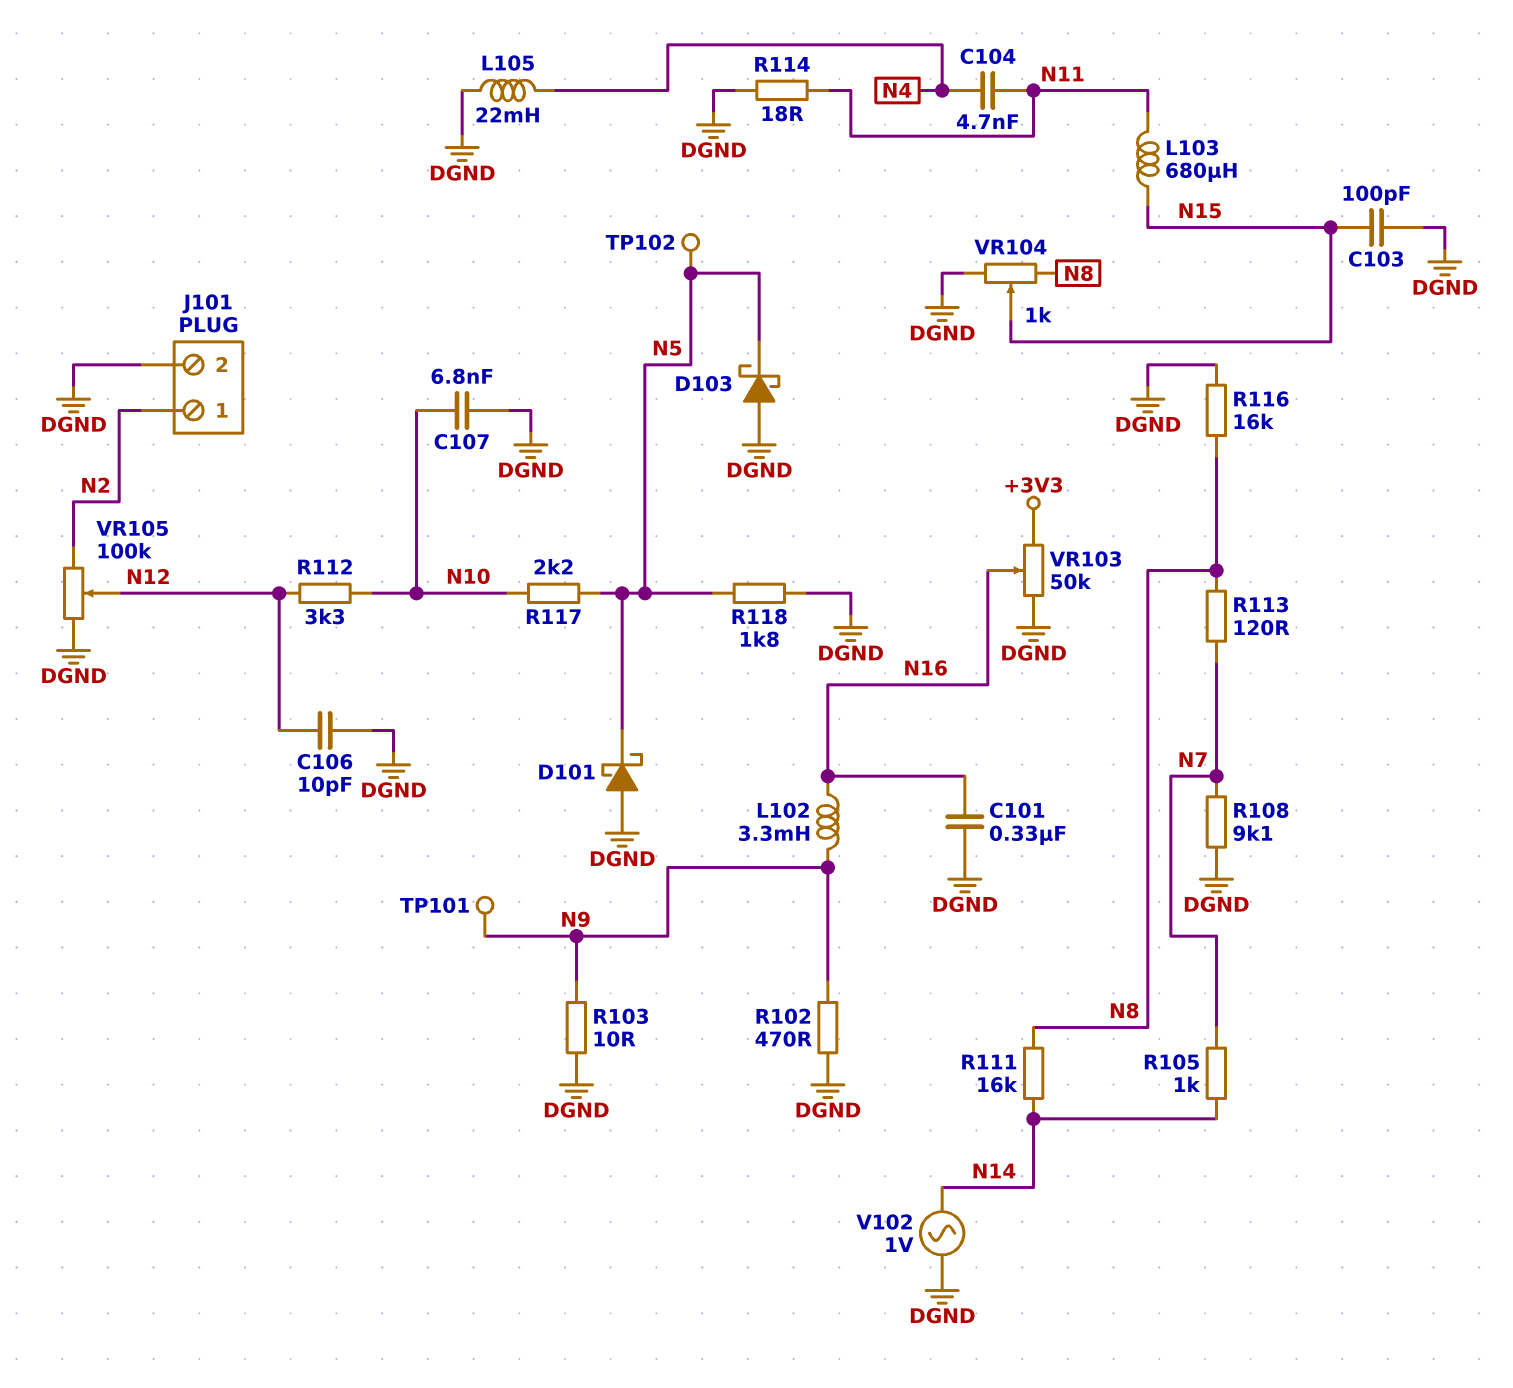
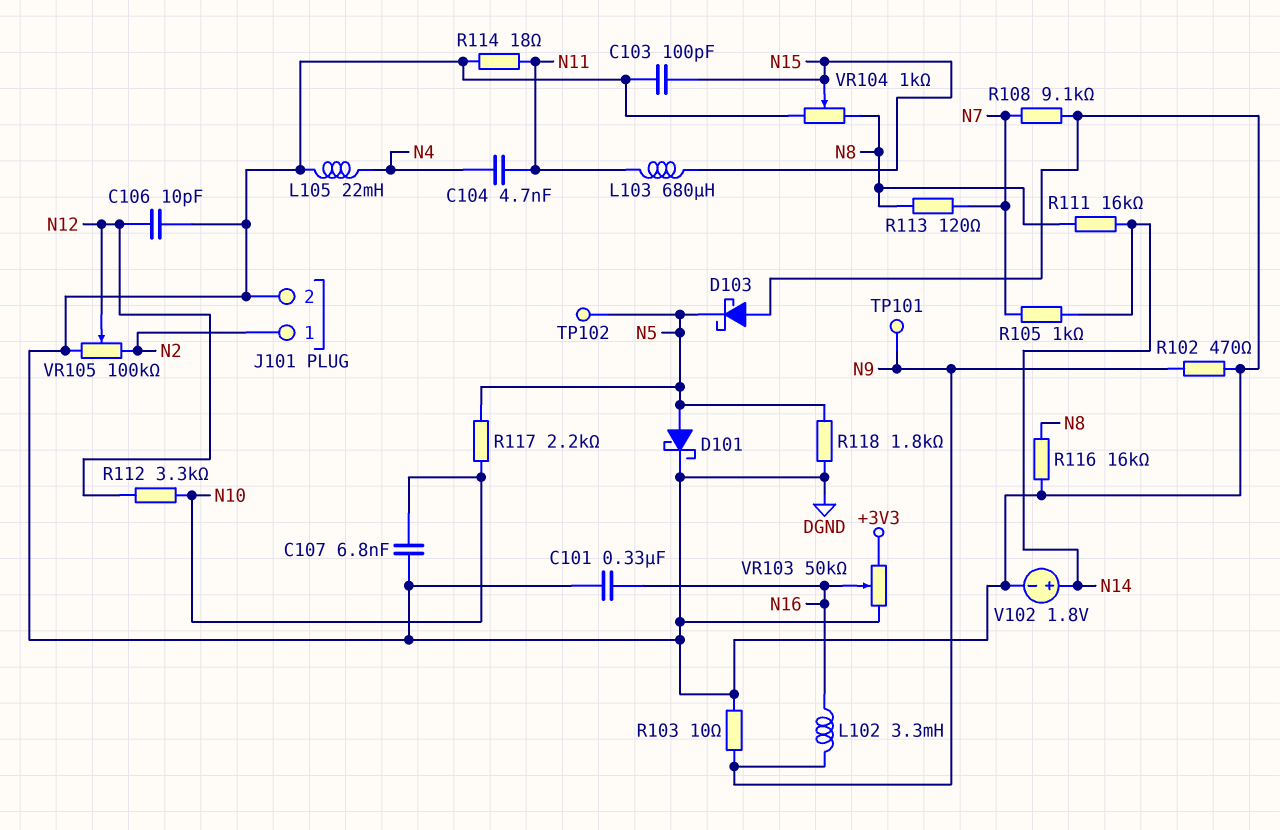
D101: schottky (A DGND, K N5) -> schottky (A N5, K DGND)
V102: AC 1V (DGND, N14) -> 1.8V (plus N14, minus DGND)

